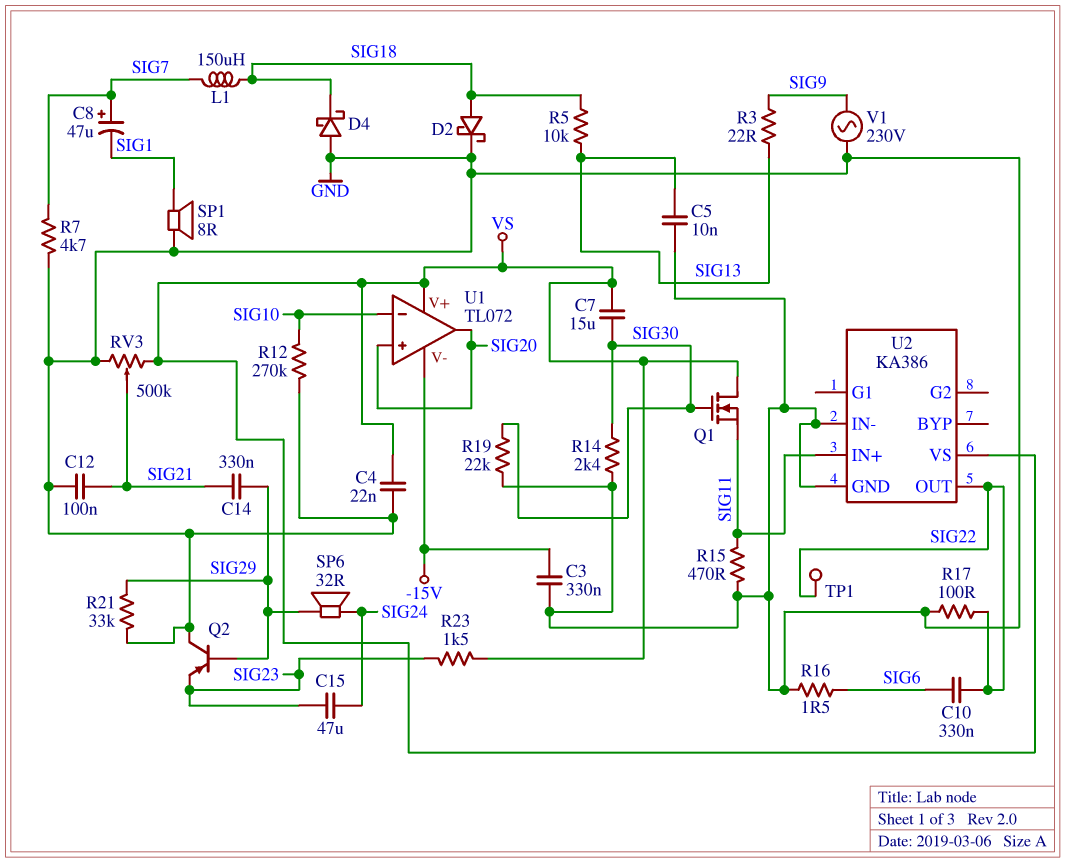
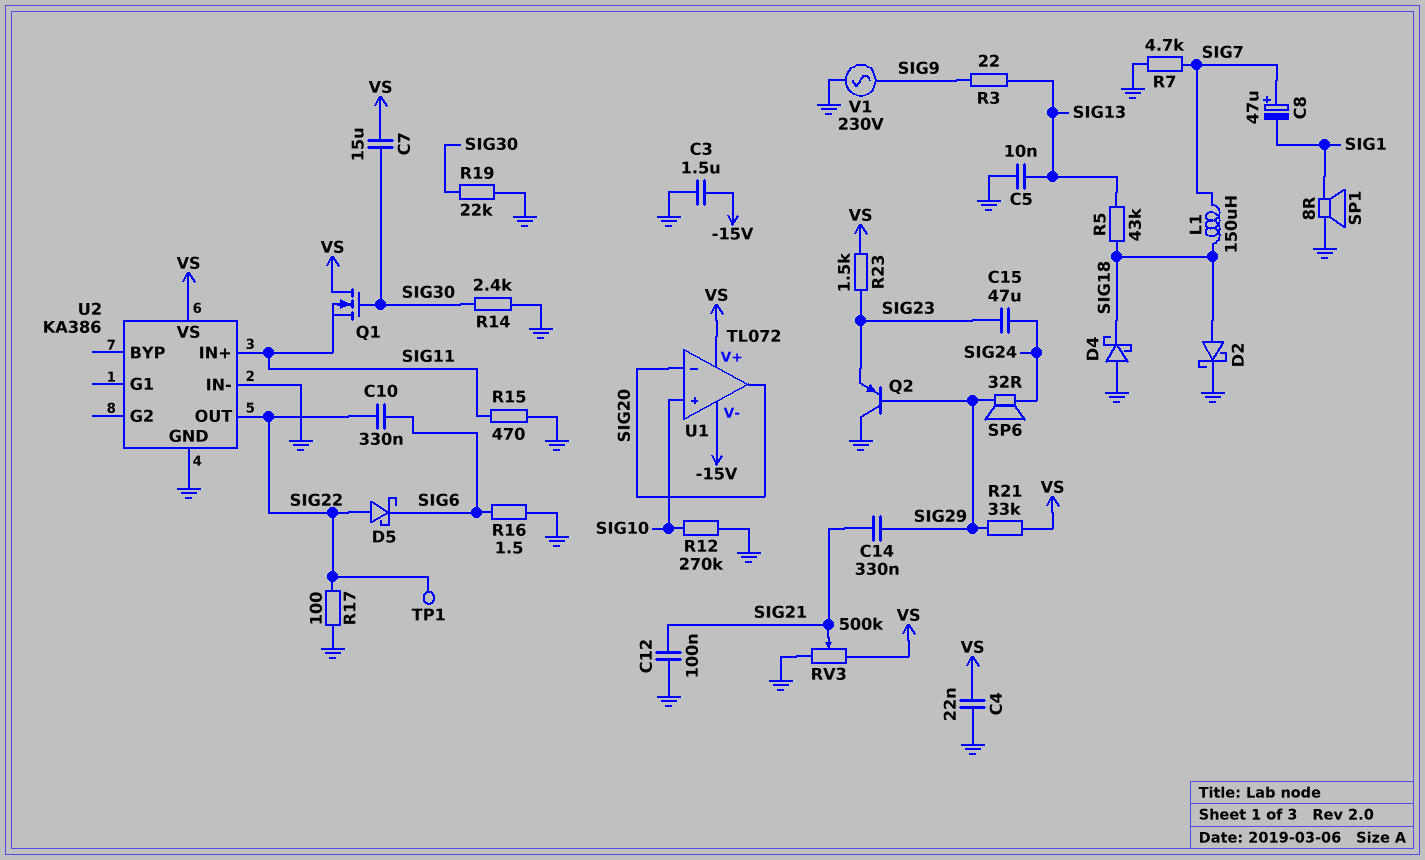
C3: 330nF (-15V, GND) -> 1.5uF (-15V, GND)
D5: none -> schottky (A SIG22, K SIG6)
R5: 10k (SIG13, SIG18) -> 43k (SIG13, SIG18)
R21: 33k (GND, SIG29) -> 33k (SIG29, VS)
U1 pin in+: SIG20 -> SIG10
U1 pin in-: SIG10 -> SIG20

